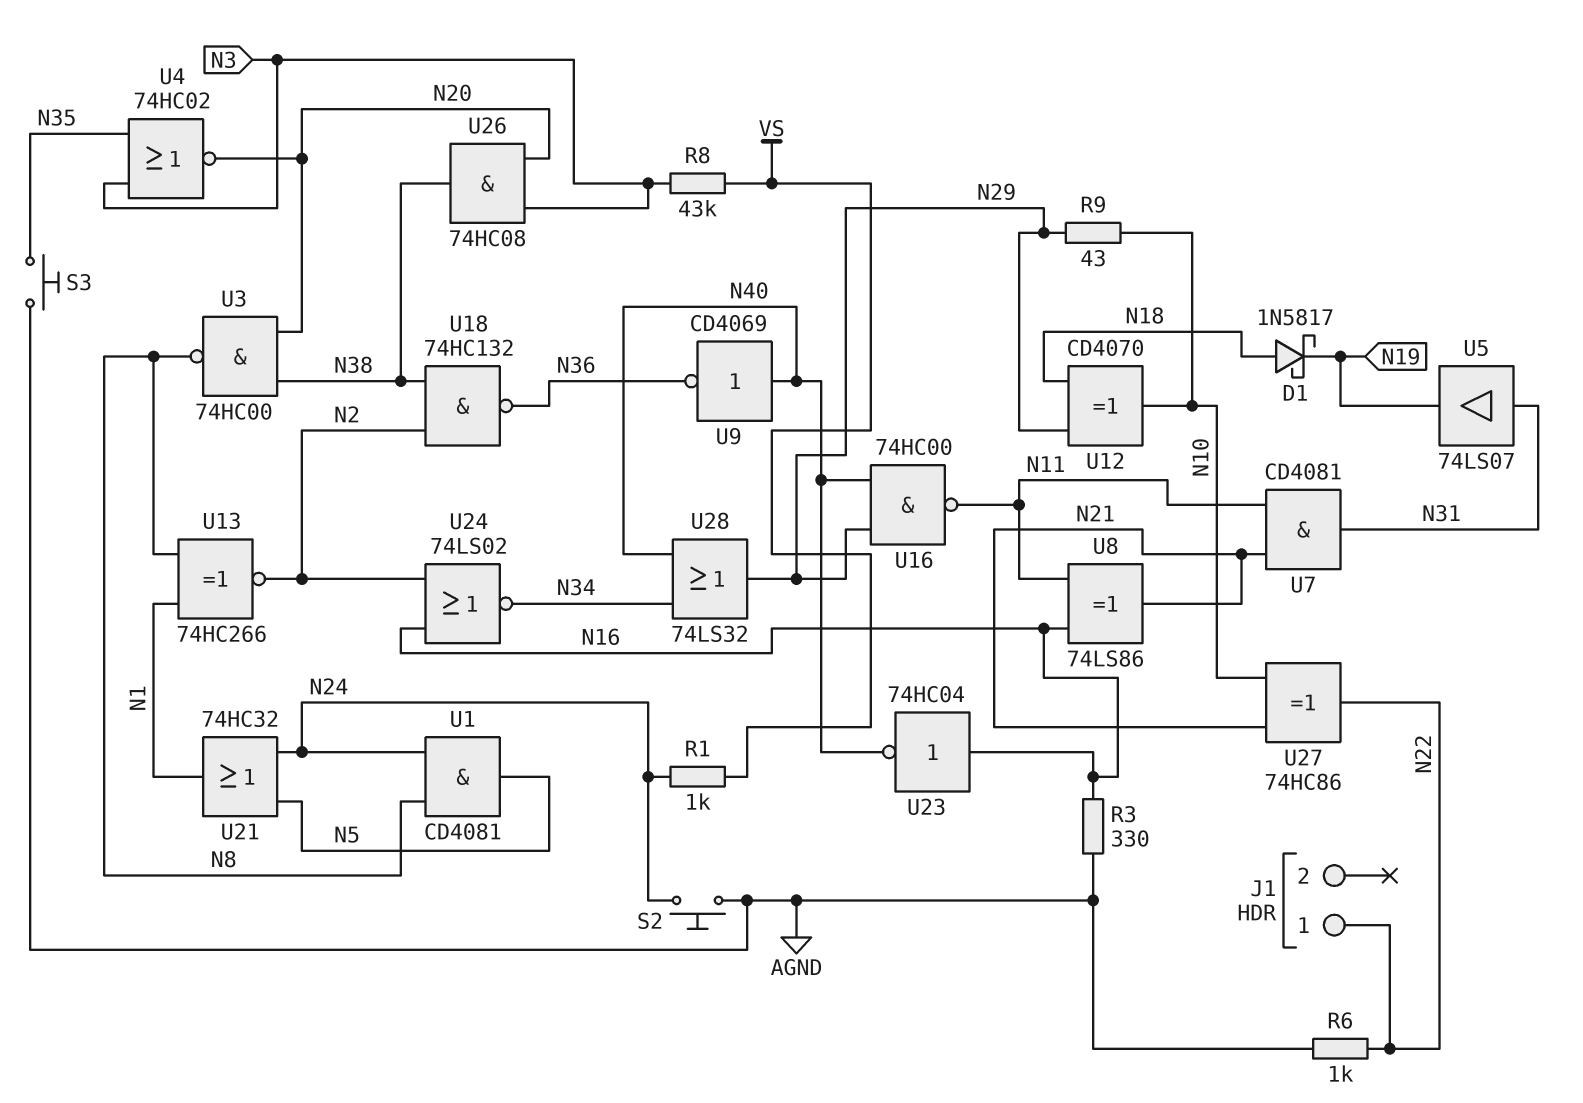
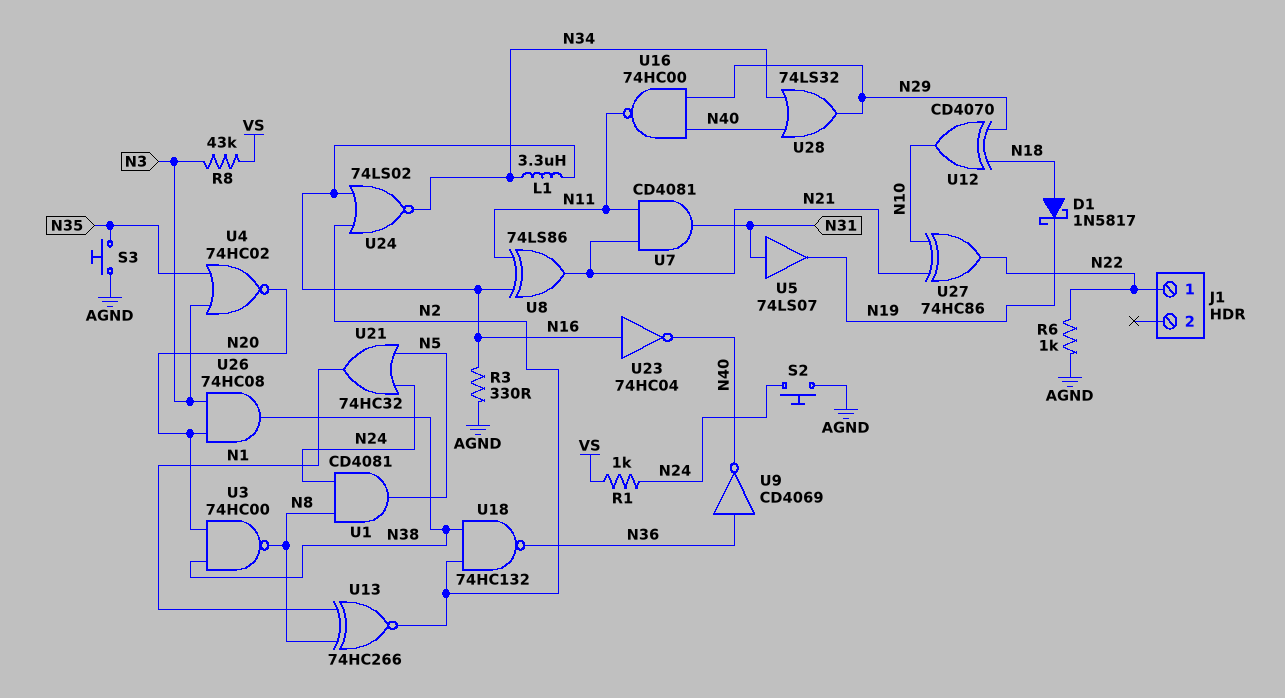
L1: none -> 3.3uH (N16, N34)
R9: 43 (N10, N29) -> none
U9: NOT CD4069 (in N40, out N36) -> NOT CD4069 (in N36, out N40)

